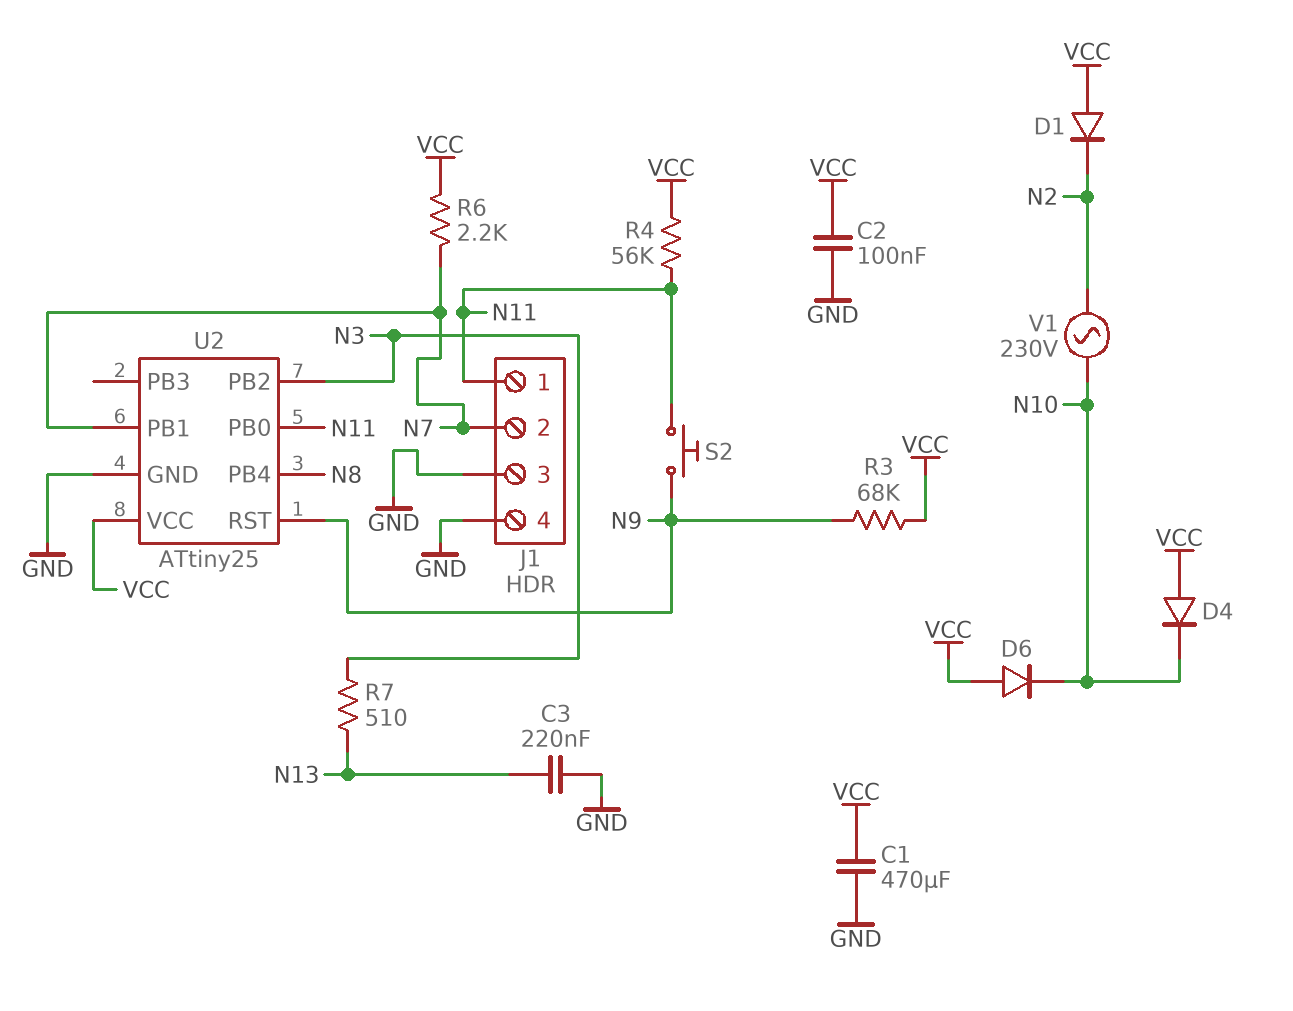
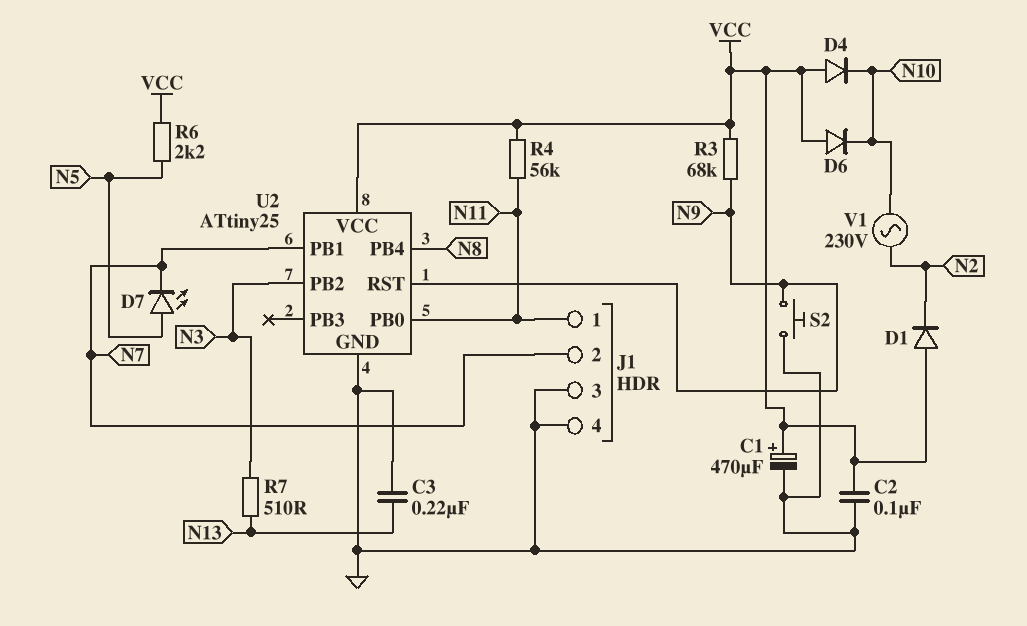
C1: 470uF (GND, VCC) -> 470uF (plus VCC, minus GND)
D7: none -> LED (A N5, K N7)
R6: 2.2k (N7, VCC) -> 2.2k (N5, VCC)
S2: button (N9, N11) -> button (GND, N9)

